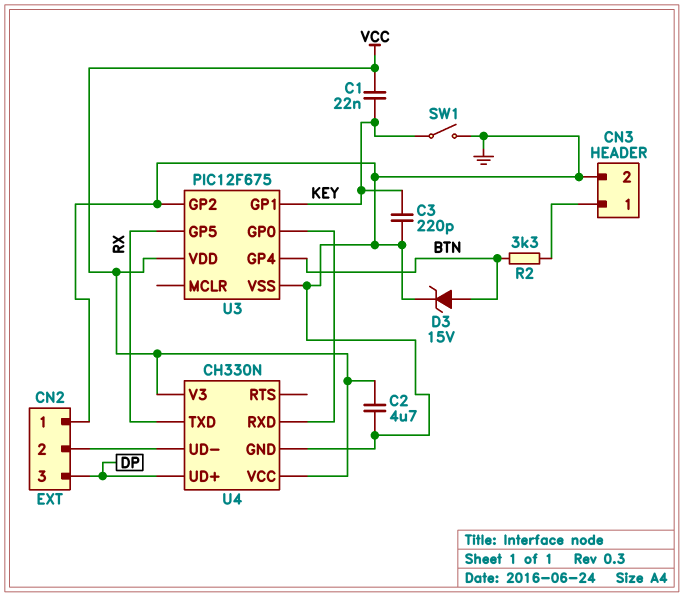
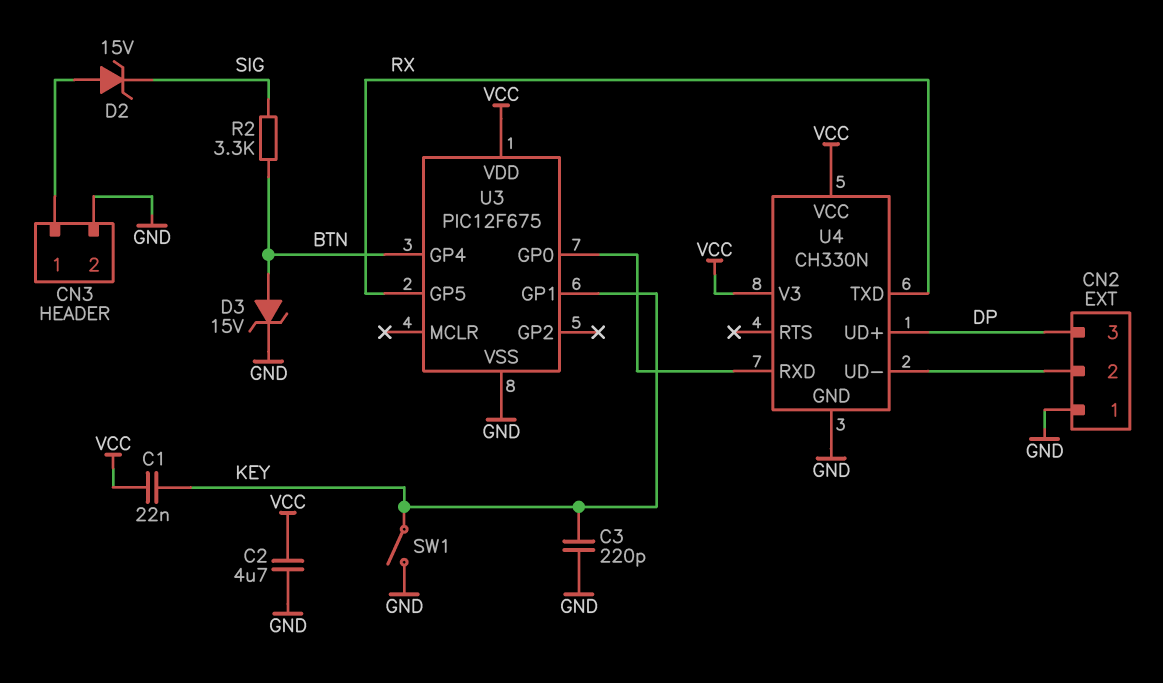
D2: none -> zener 15V (A CN3/1, K SIG)
R2: 3.3k (BTN, CN3/1) -> 3.3k (BTN, SIG)
U3 pin GP2: GND -> none

